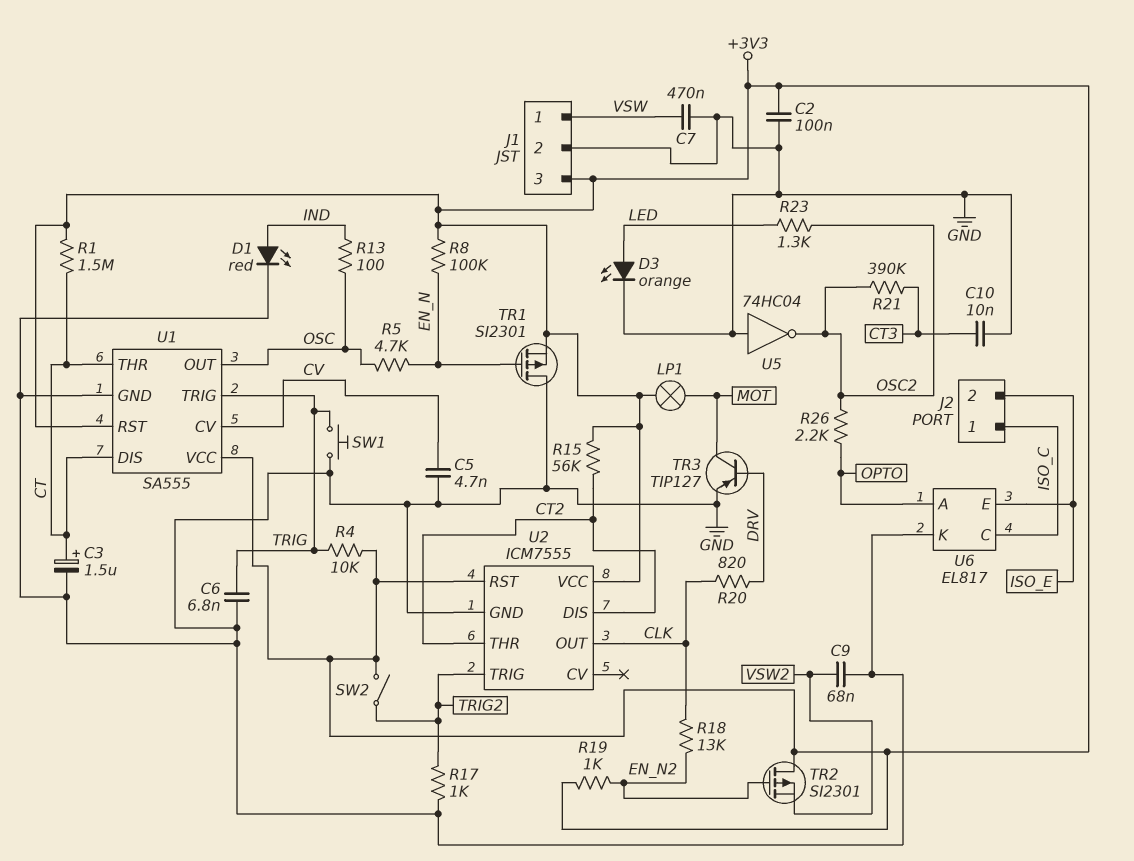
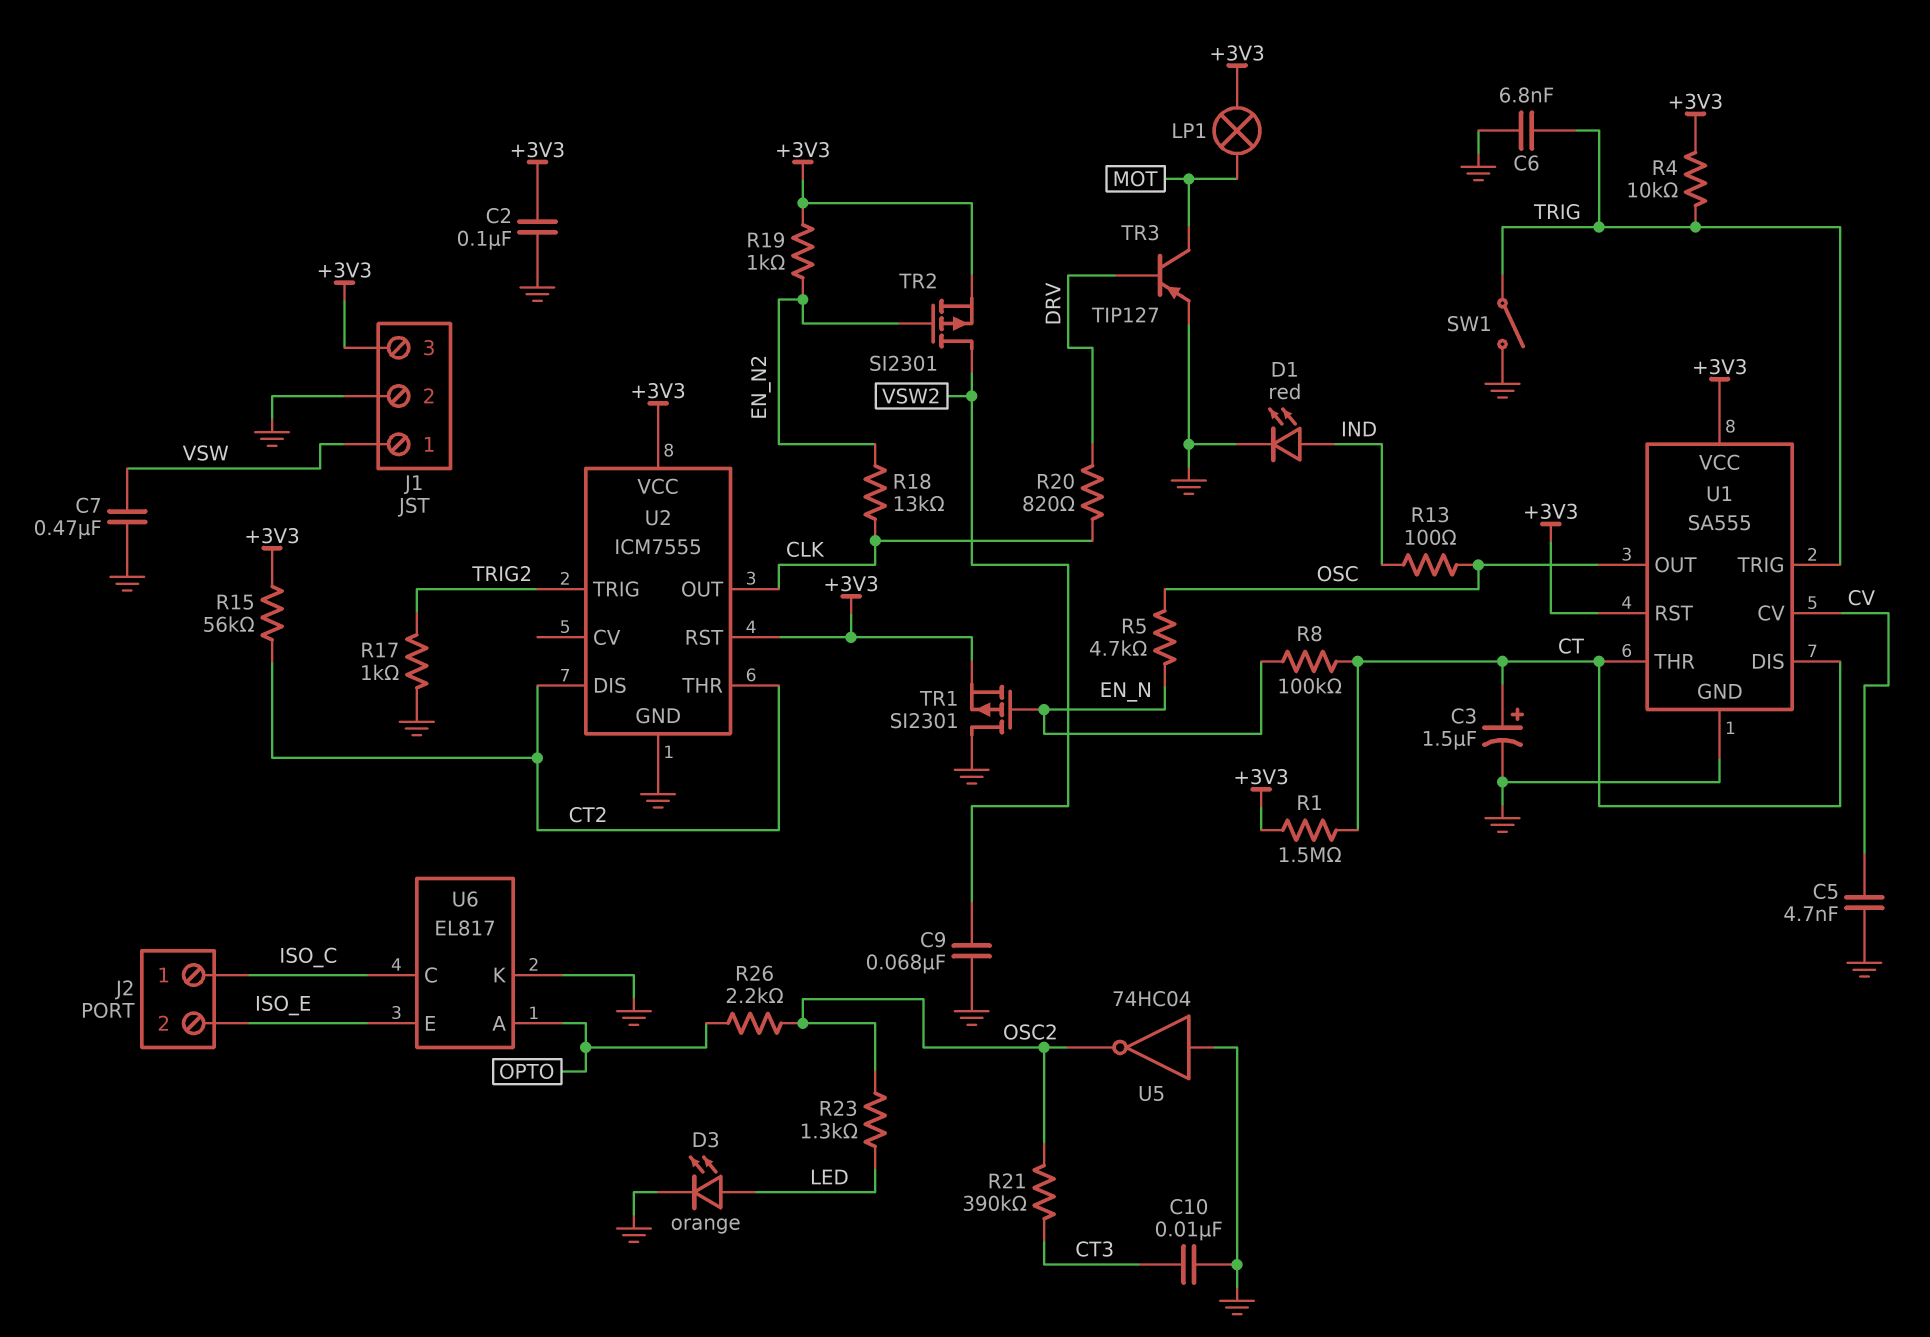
R8: 100k (+3V3, EN_N) -> 100k (CT, EN_N)
SW1: button (GND, TRIG) -> switch (GND, TRIG)
SW2: switch (+3V3, TRIG2) -> none
TR2: PMOS SI2301 (G EN_N2, D +3V3, S VSW2) -> PMOS SI2301 (G EN_N2, D VSW2, S +3V3)

